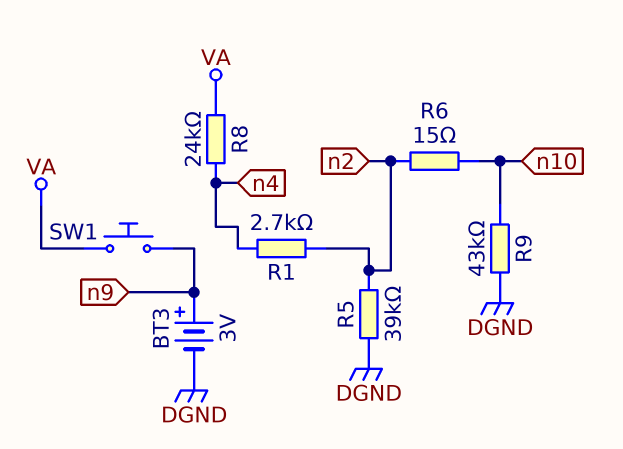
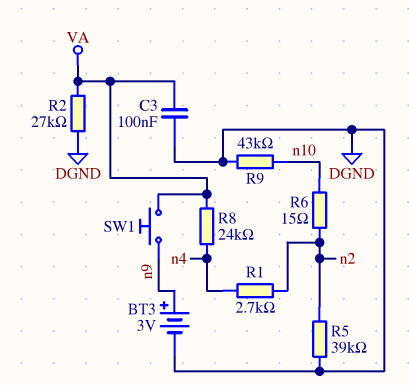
C3: none -> 100nF (DGND, VA)
R2: none -> 27k (DGND, VA)

